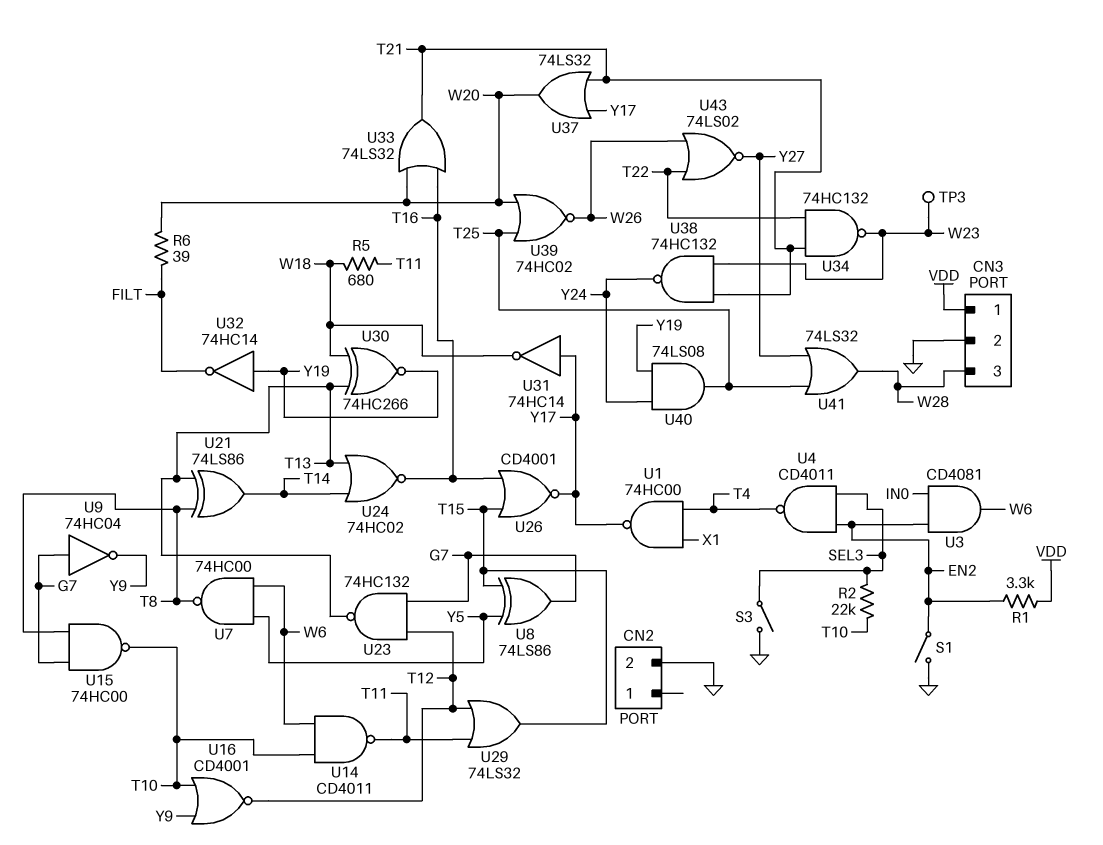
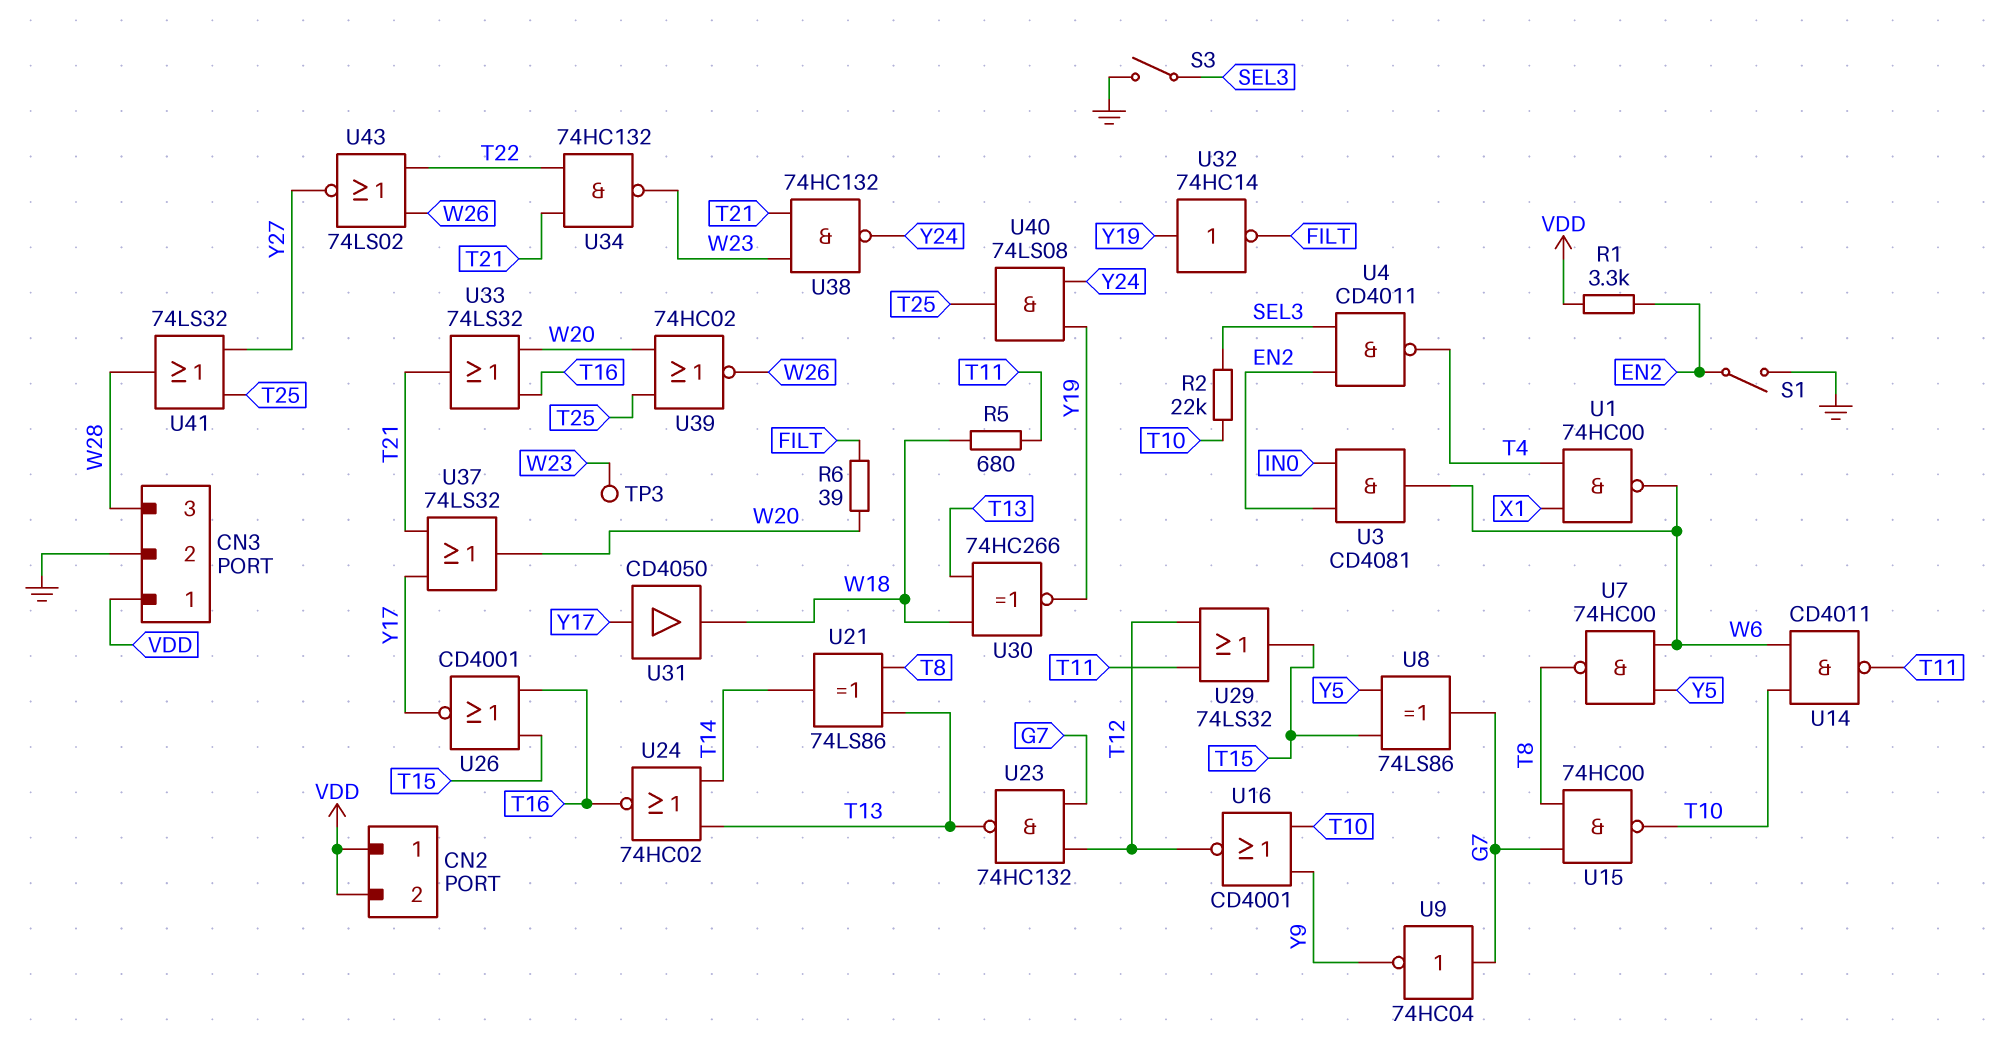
CN2 pin 1: none -> VDD
CN2 pin 2: GND -> VDD
U1: NAND 74HC00 (in T4, in X1, out Y17) -> NAND 74HC00 (in T4, in X1, out W6)
U31: NOT 74HC14 (in Y17, out W18) -> buffer CD4050 (in Y17, out W18)

